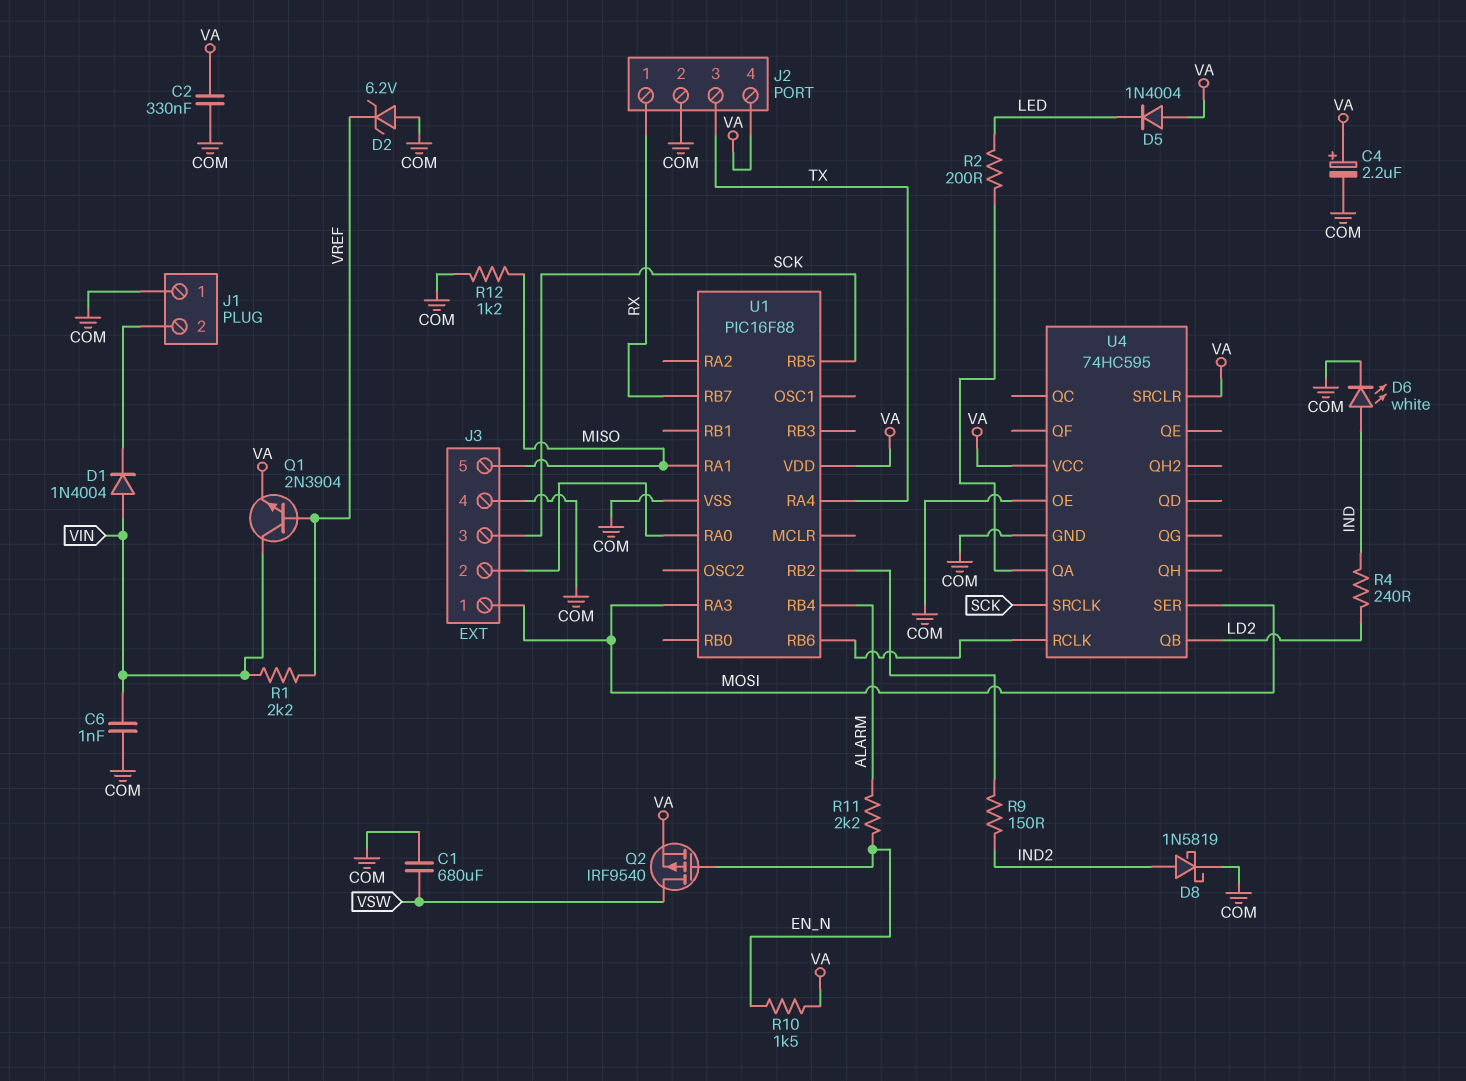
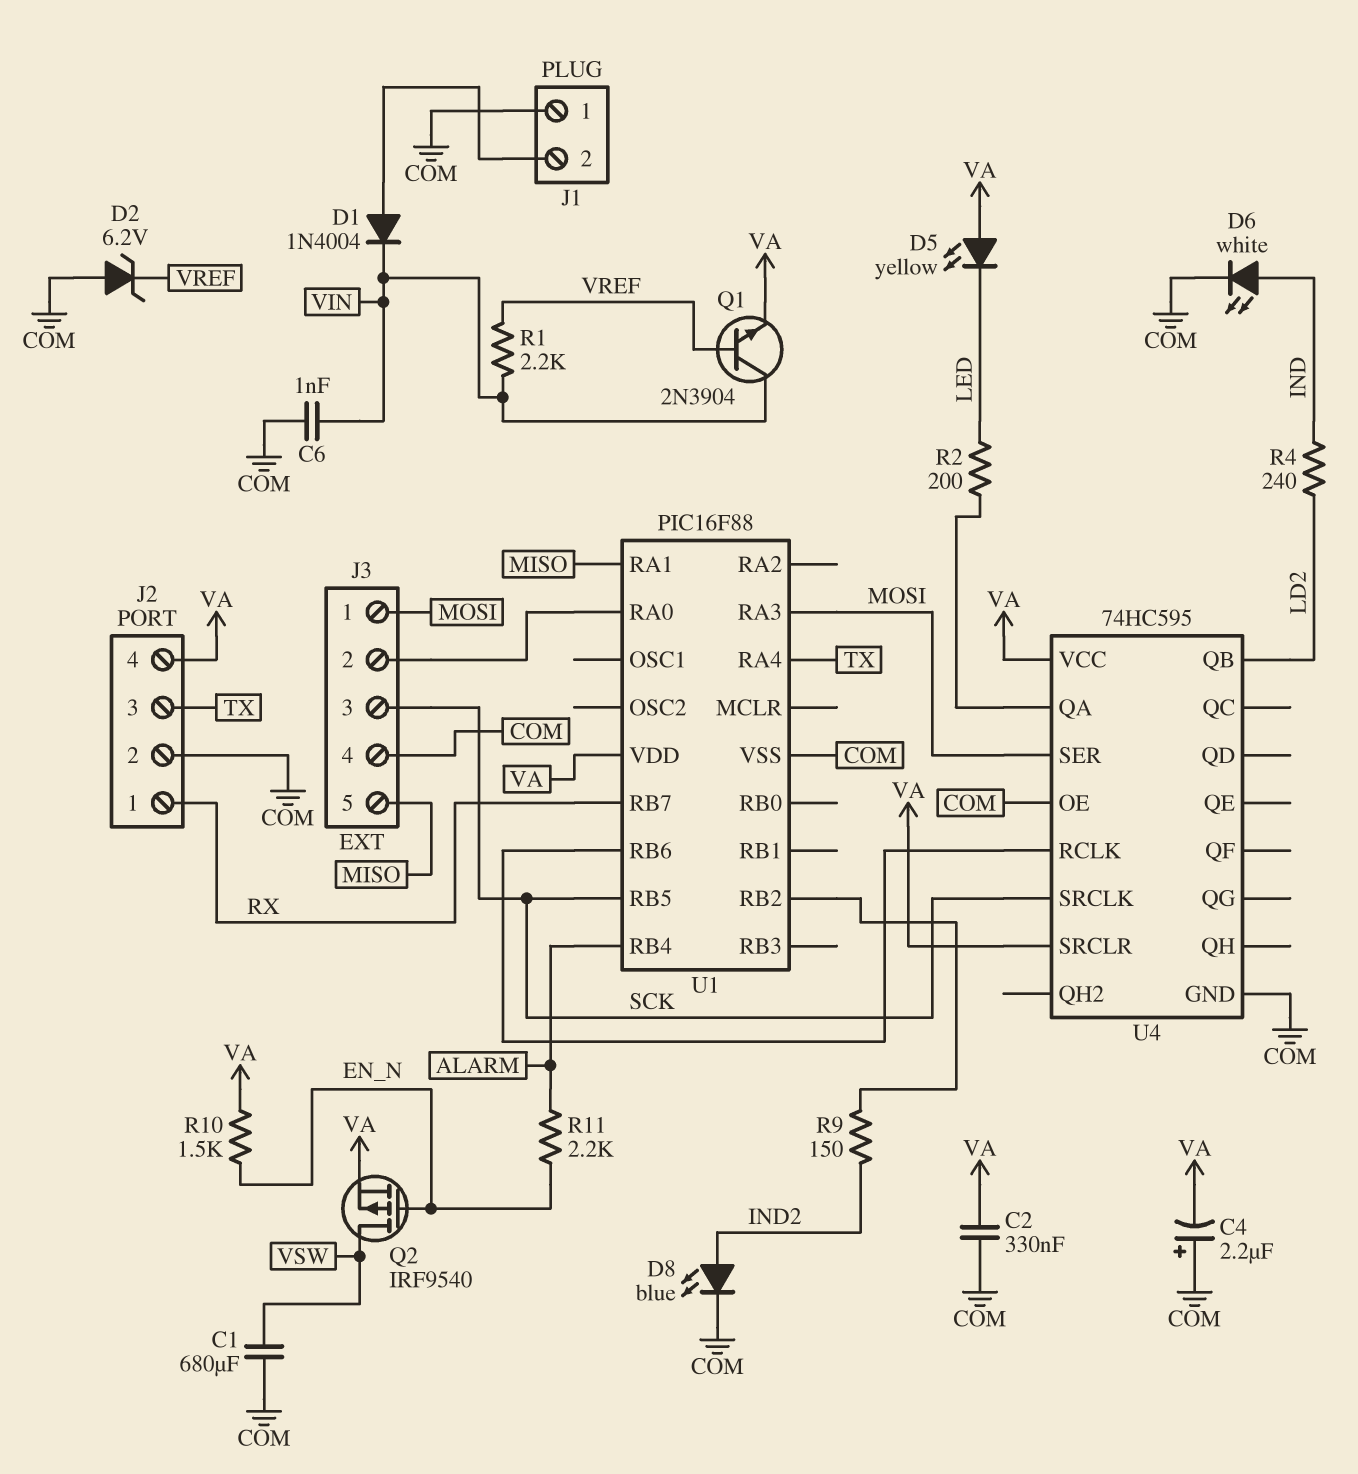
C4: 2.2uF (plus VA, minus COM) -> 2.2uF (plus COM, minus VA)
D1: diode 1N4004 (A VIN, K J1/2) -> diode 1N4004 (A J1/2, K VIN)
D5: diode 1N4004 (A VA, K LED) -> LED yellow (A VA, K LED)
D8: schottky 1N5819 (A IND2, K COM) -> LED blue (A IND2, K COM)
R12: 1.2k (COM, MISO) -> none

